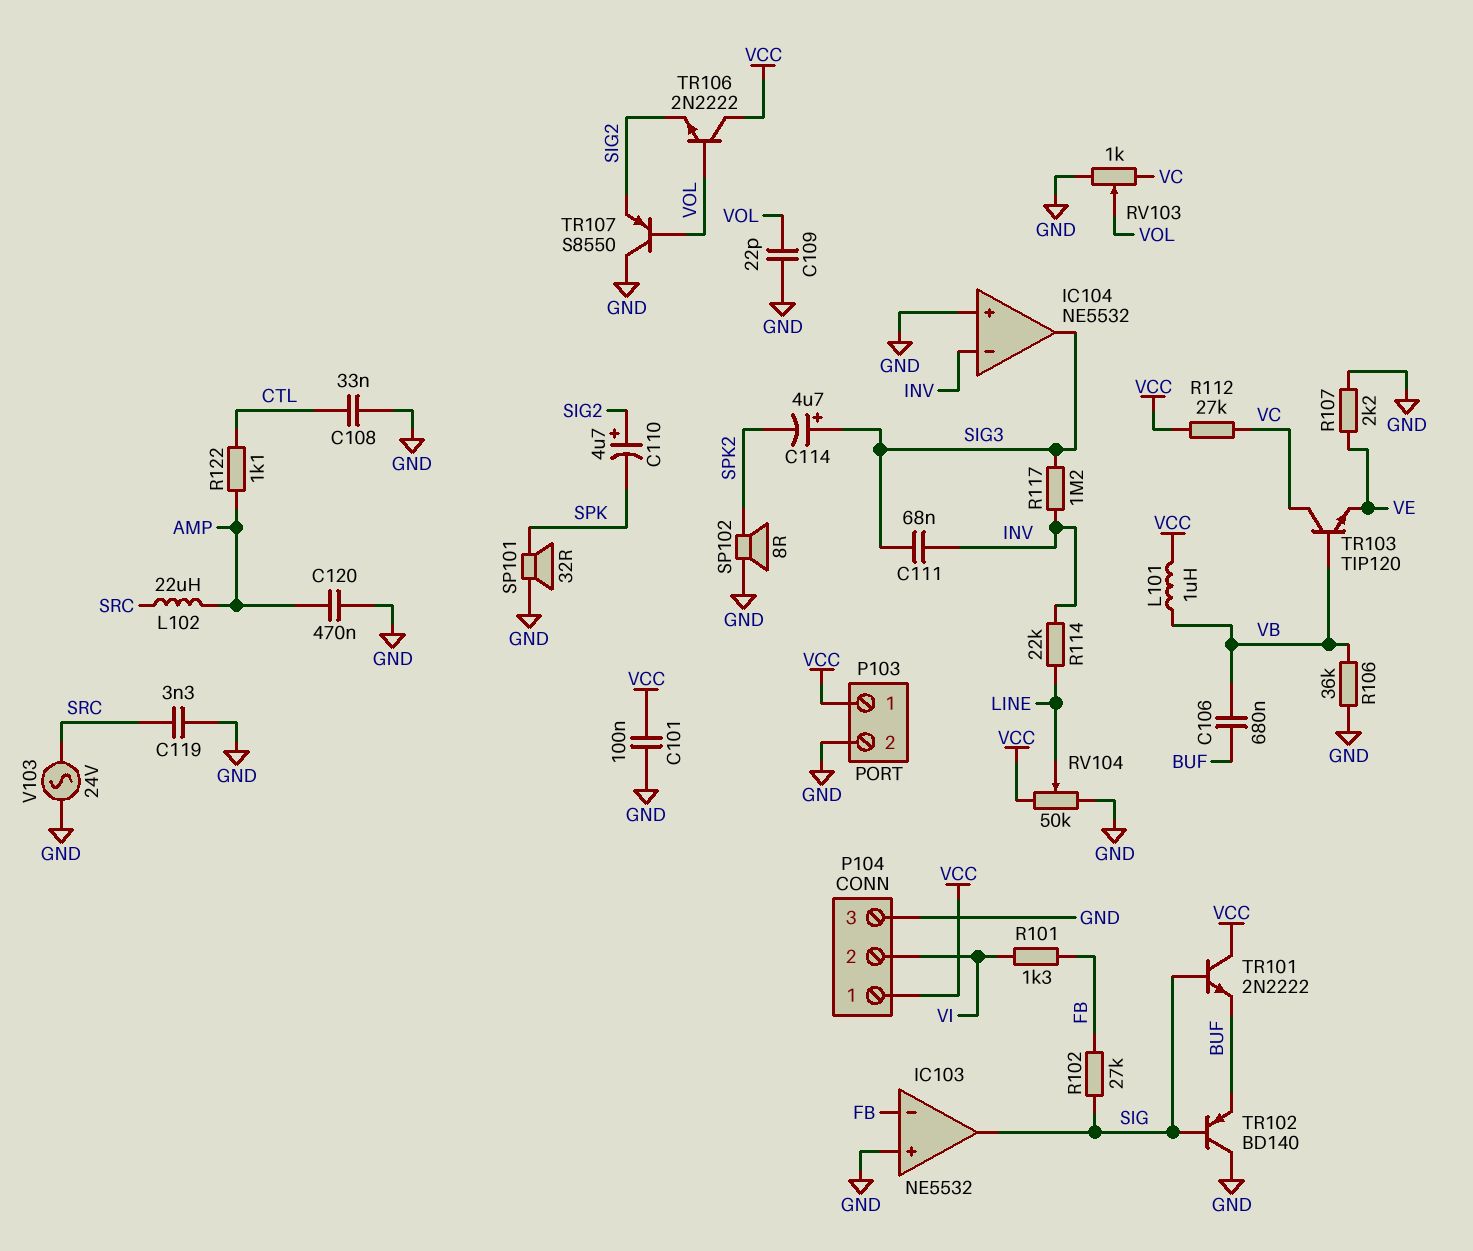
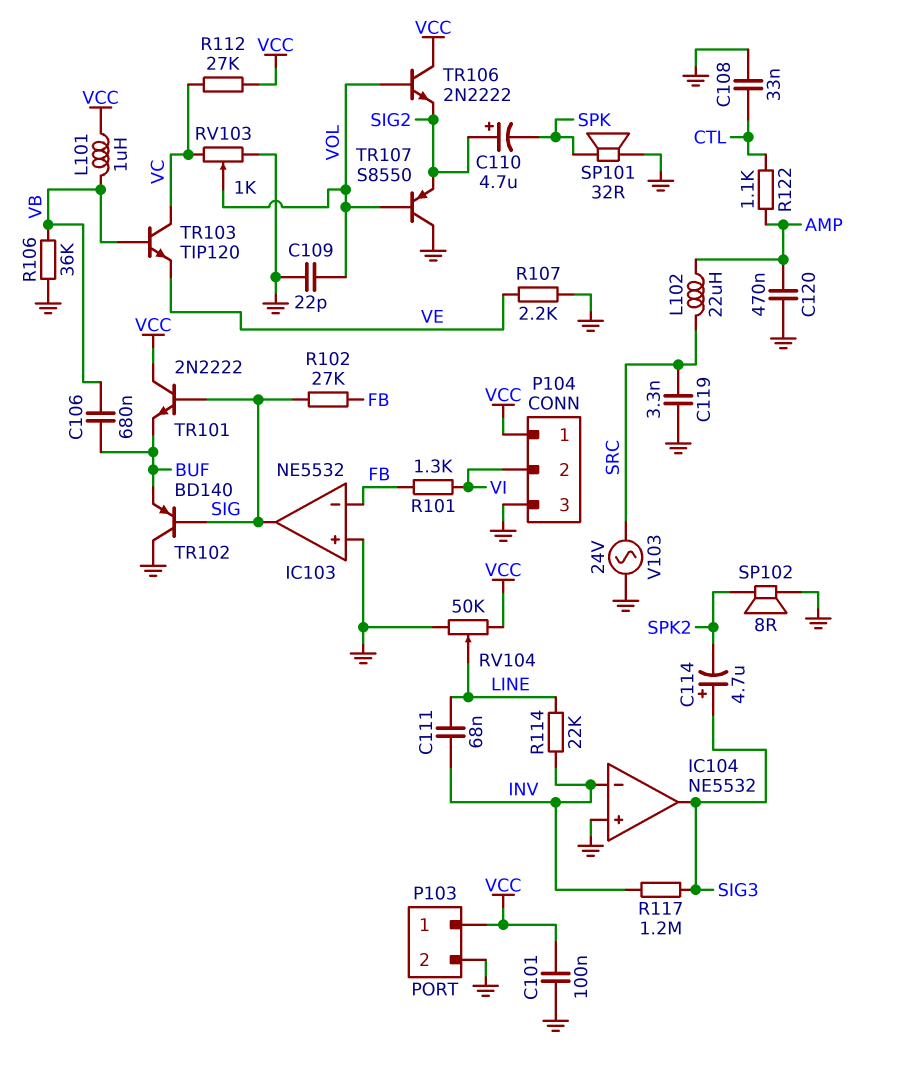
C111: 68nF (INV, SIG3) -> 68nF (INV, LINE)

